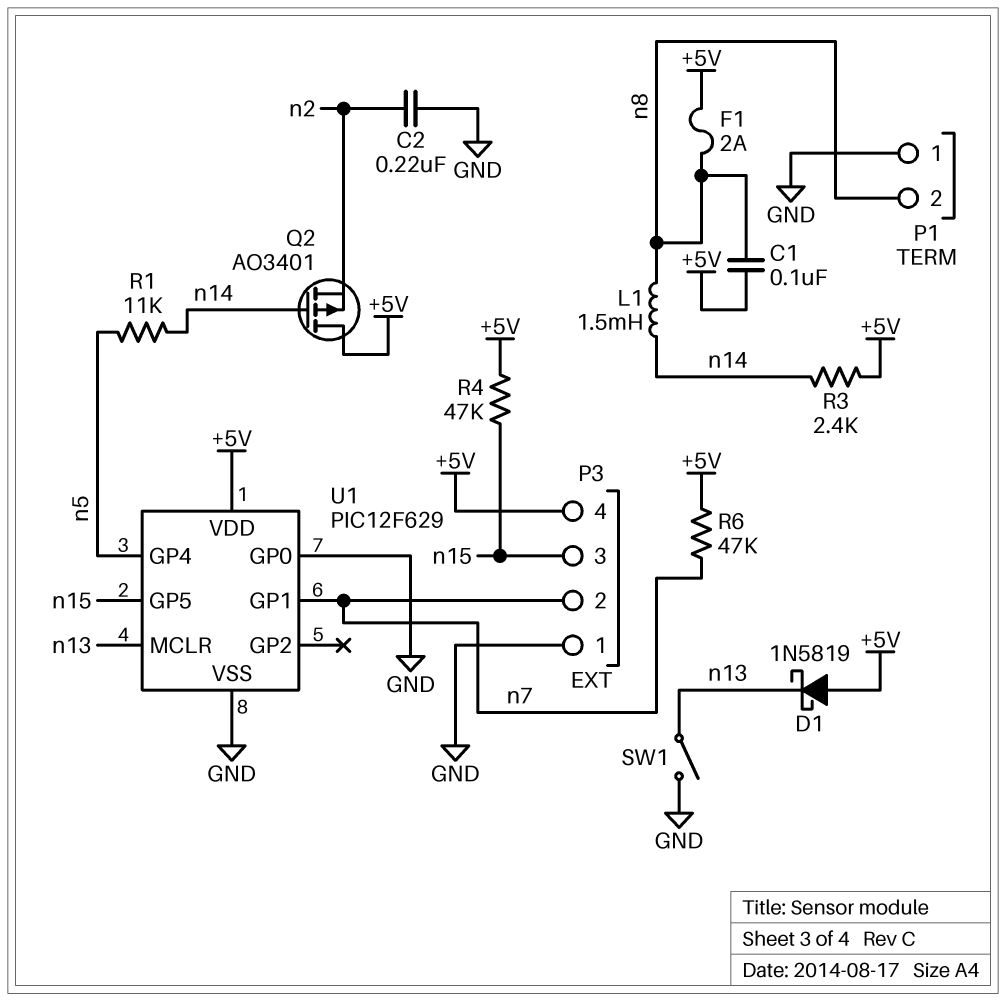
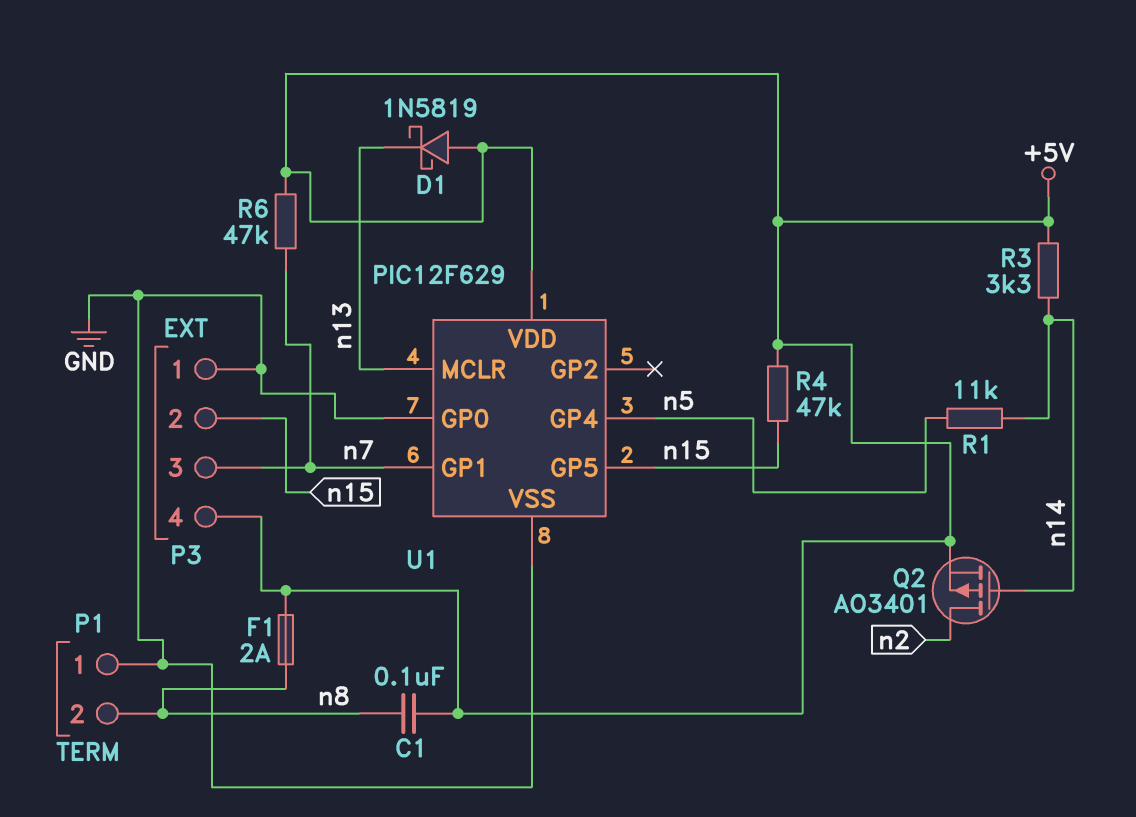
C2: 220nF (GND, n2) -> none
L1: 1.5mH (n8, n14) -> none
P3 pin 2: n7 -> n15
P3 pin 3: n15 -> n7
Q2: PMOS AO3401 (G n14, D +5V, S n2) -> PMOS AO3401 (G n14, D n2, S +5V)
R3: 2.4k (+5V, n14) -> 3.3k (+5V, n14)
SW1: switch (GND, n13) -> none

